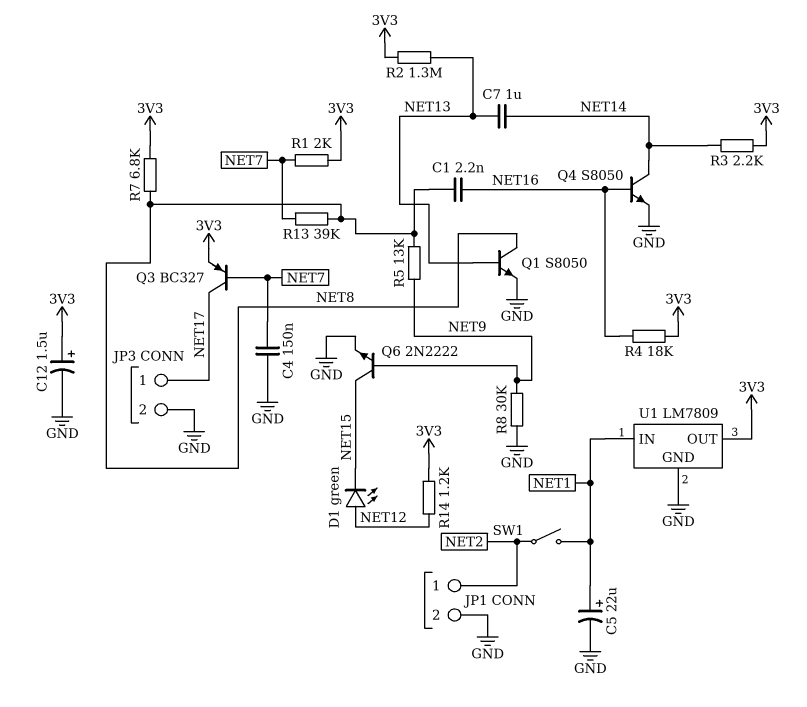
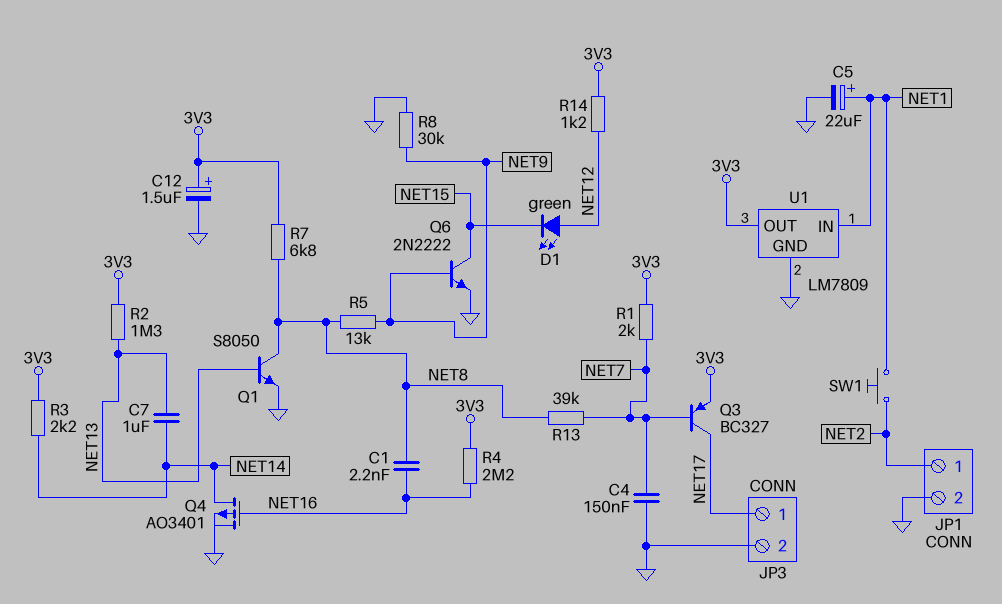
Q4: NPN S8050 (B NET16, C NET14, E GND) -> PMOS AO3401 (G NET16, D NET14, S GND)
R4: 18k (3V3, NET16) -> 2.2M (3V3, NET16)
SW1: switch (NET1, NET2) -> button (NET1, NET2)

